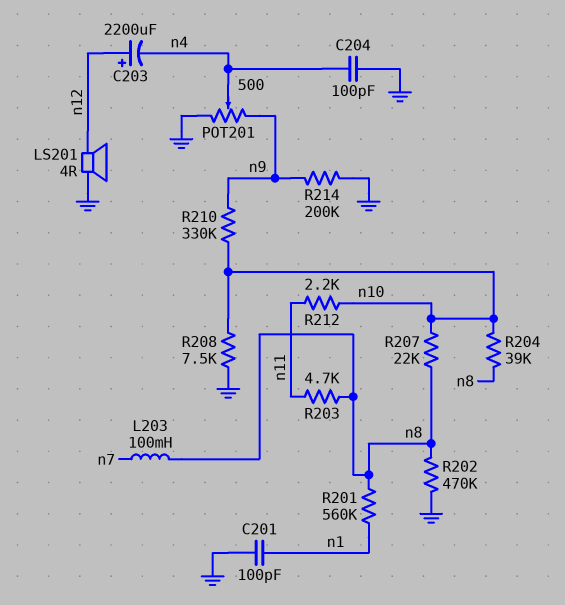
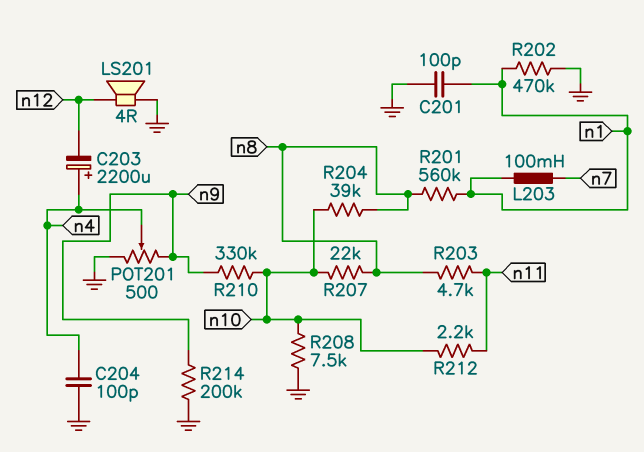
C203: 2200uF (plus n12, minus n4) -> 2200uF (plus n4, minus n12)
L203: 100mH (n7, n8) -> 100mH (n1, n7)
R202: 470k (GND, n8) -> 470k (GND, n1)

